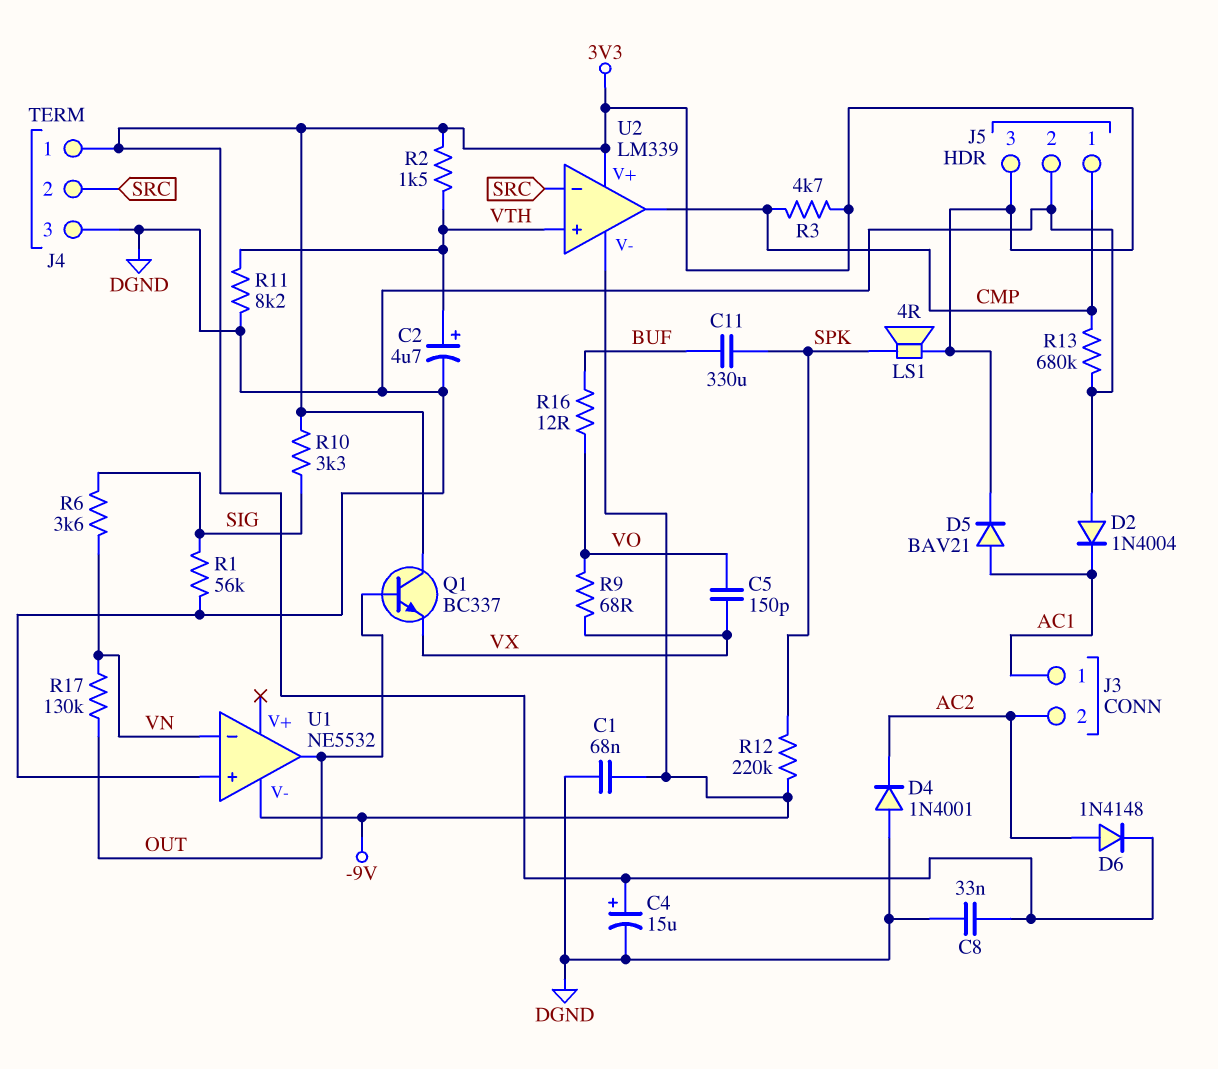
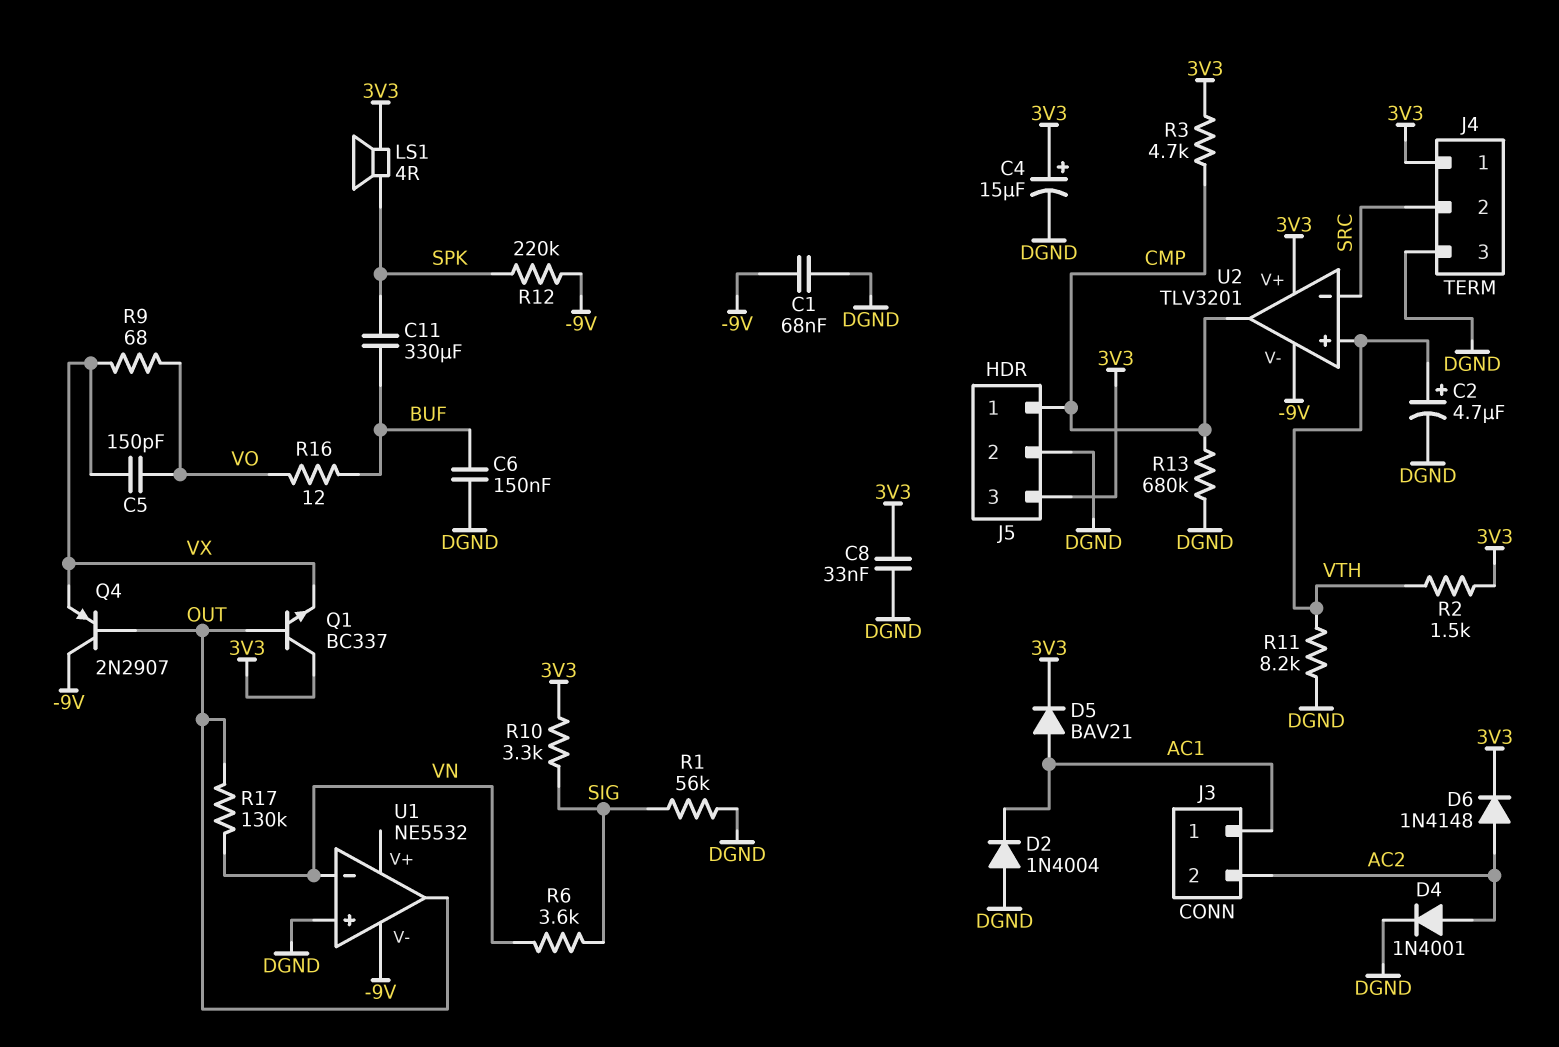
C6: none -> 150nF (BUF, DGND)
D4: diode 1N4001 (A DGND, K AC2) -> diode 1N4001 (A AC2, K DGND)
Q4: none -> PNP 2N2907 (B OUT, C -9V, E VX)
U2: LM339 -> TLV3201

